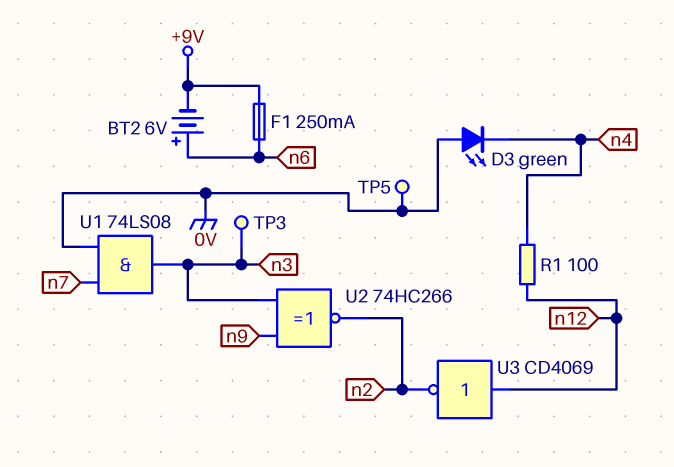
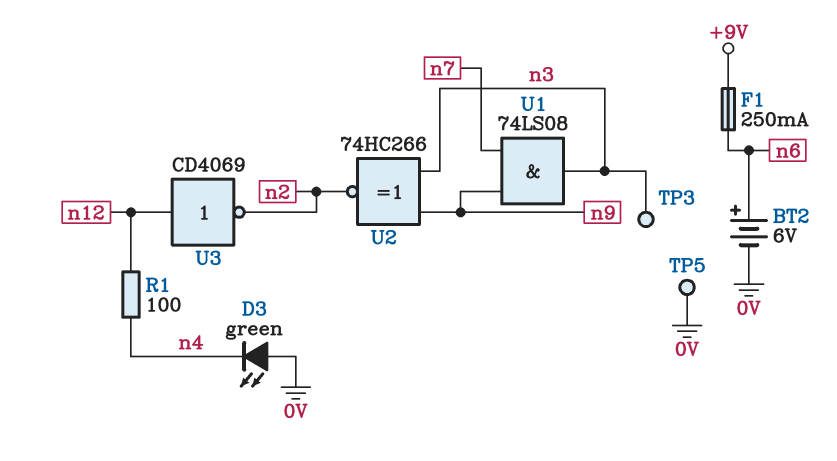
BT2: 6V (plus n6, minus +9V) -> 6V (plus n6, minus 0V)
U1: AND 74LS08 (in 0V, in n7, out n3) -> AND 74LS08 (in n7, in n9, out n3)

